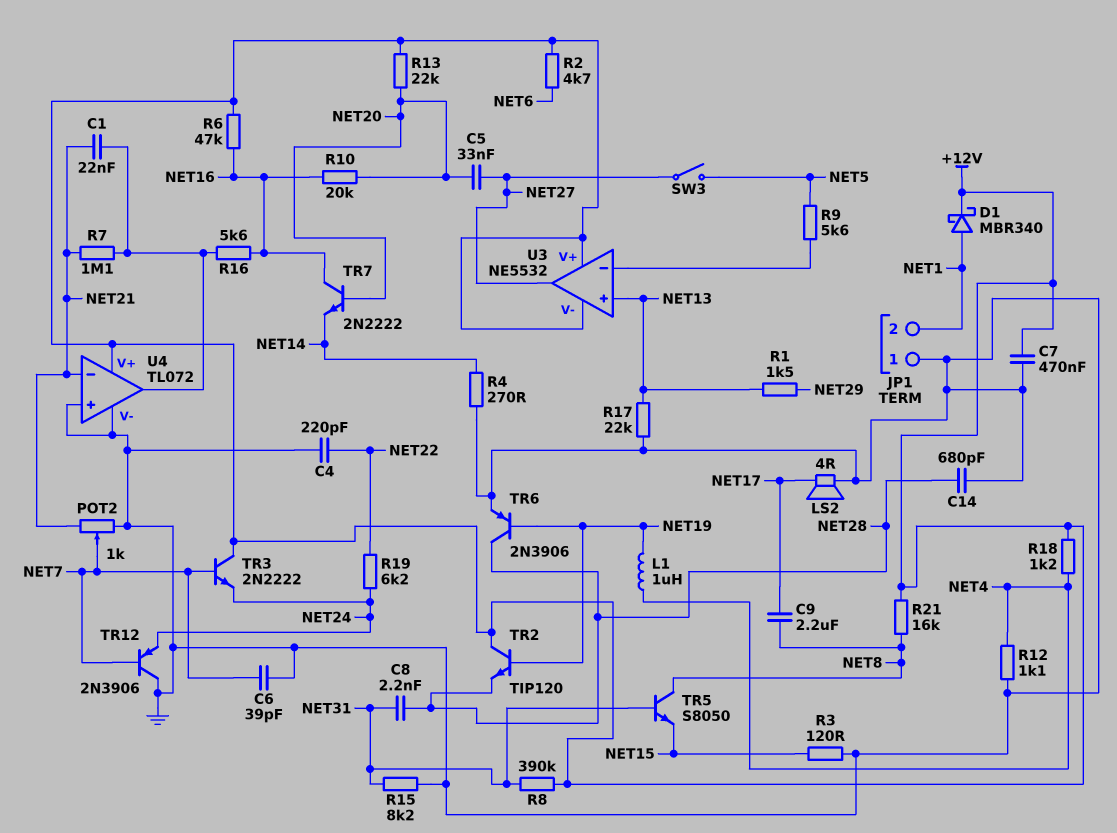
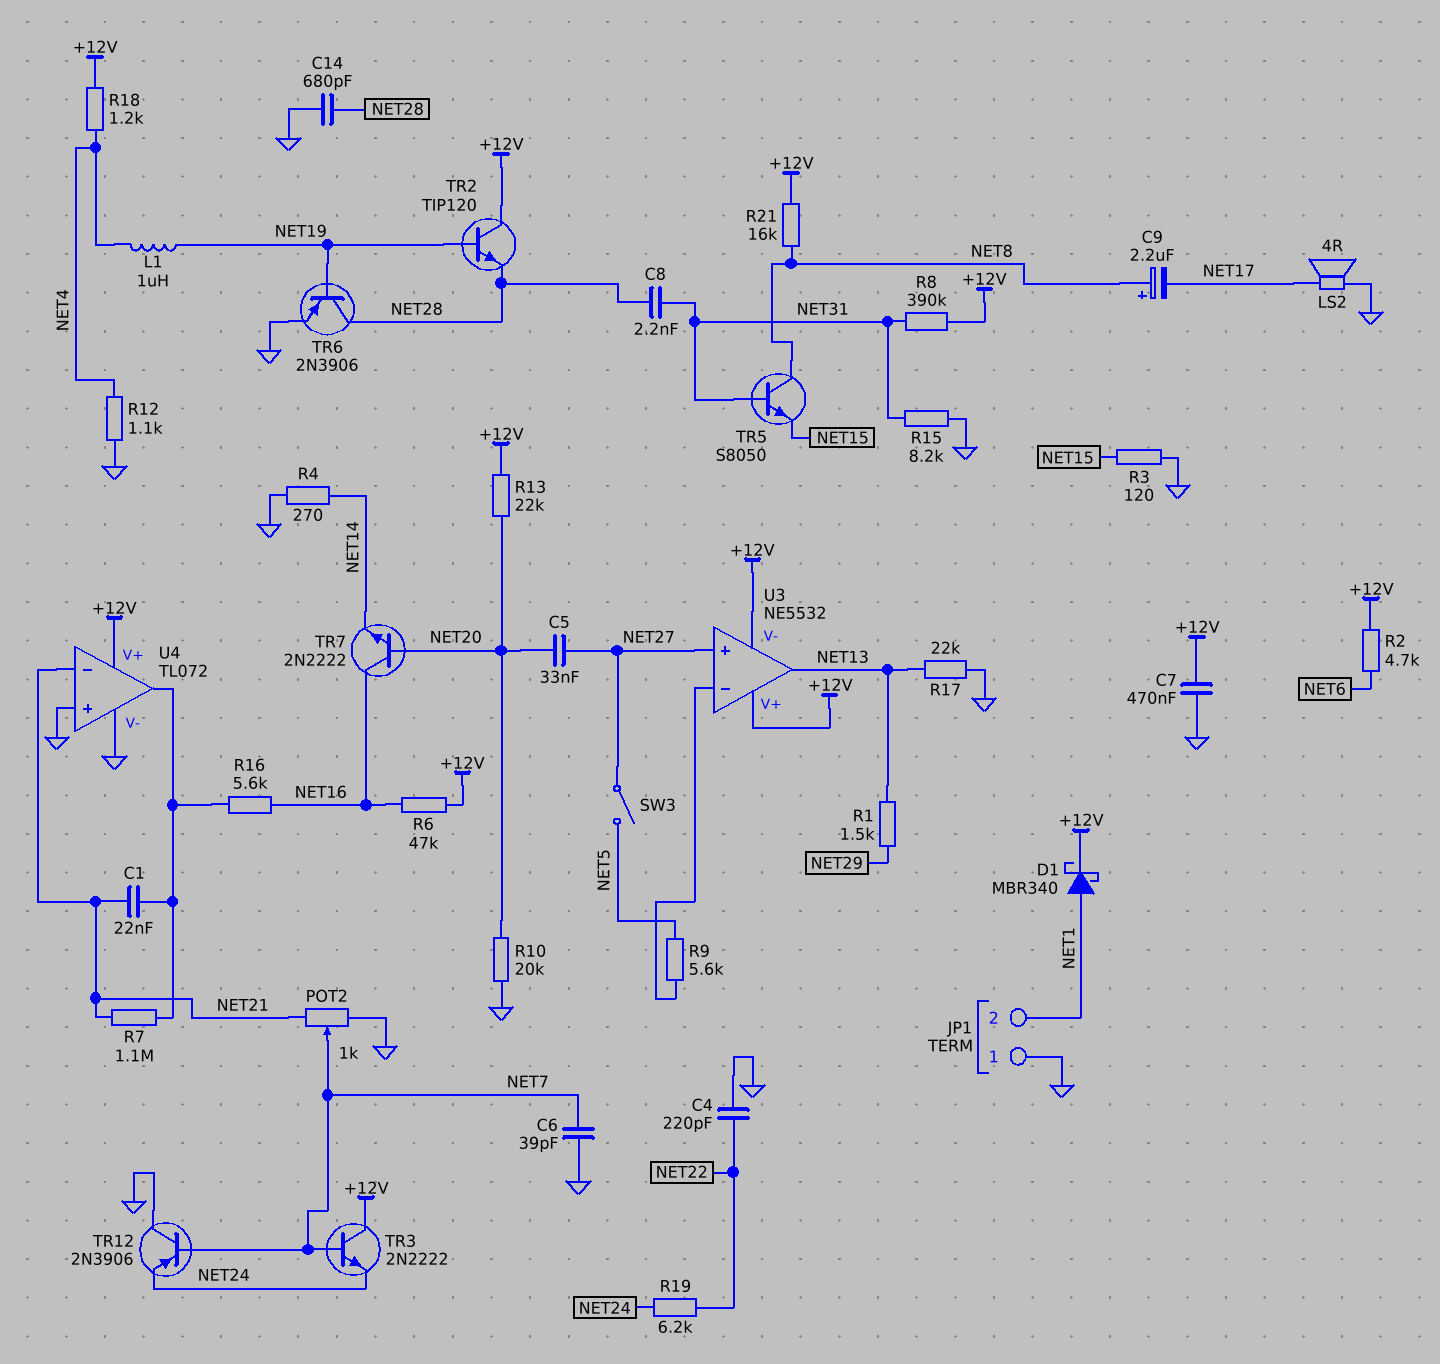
C9: 2.2uF (NET8, NET17) -> 2.2uF (plus NET8, minus NET17)
R10: 20k (NET16, NET20) -> 20k (GND, NET20)
U3 pin in+: NET13 -> NET27
U3 pin out: NET27 -> NET13

